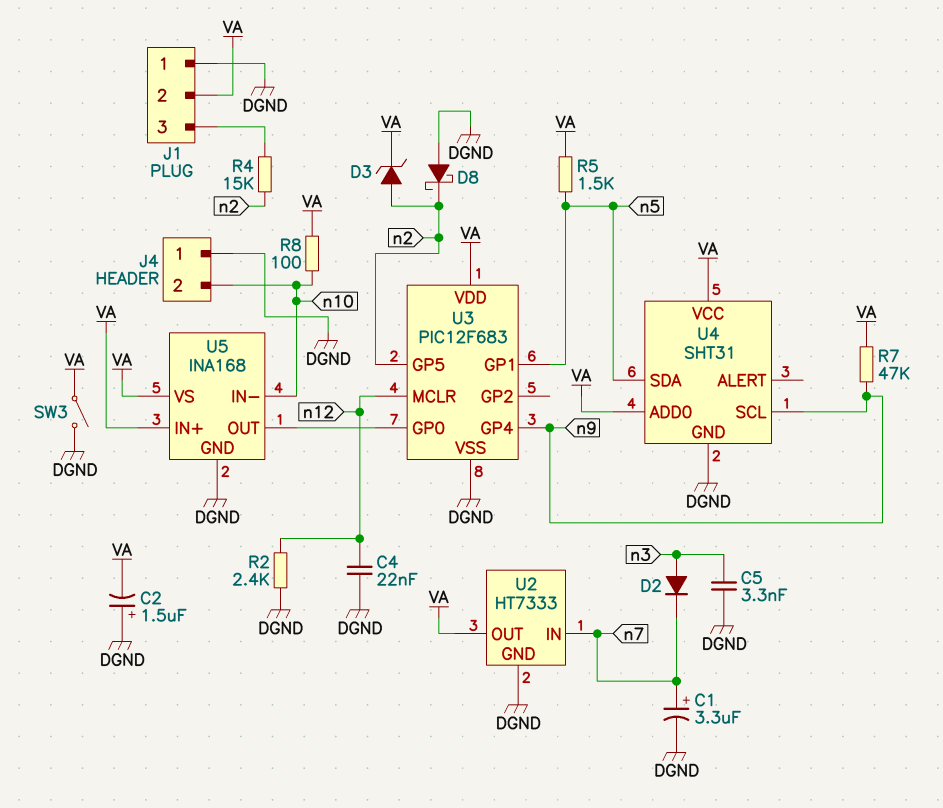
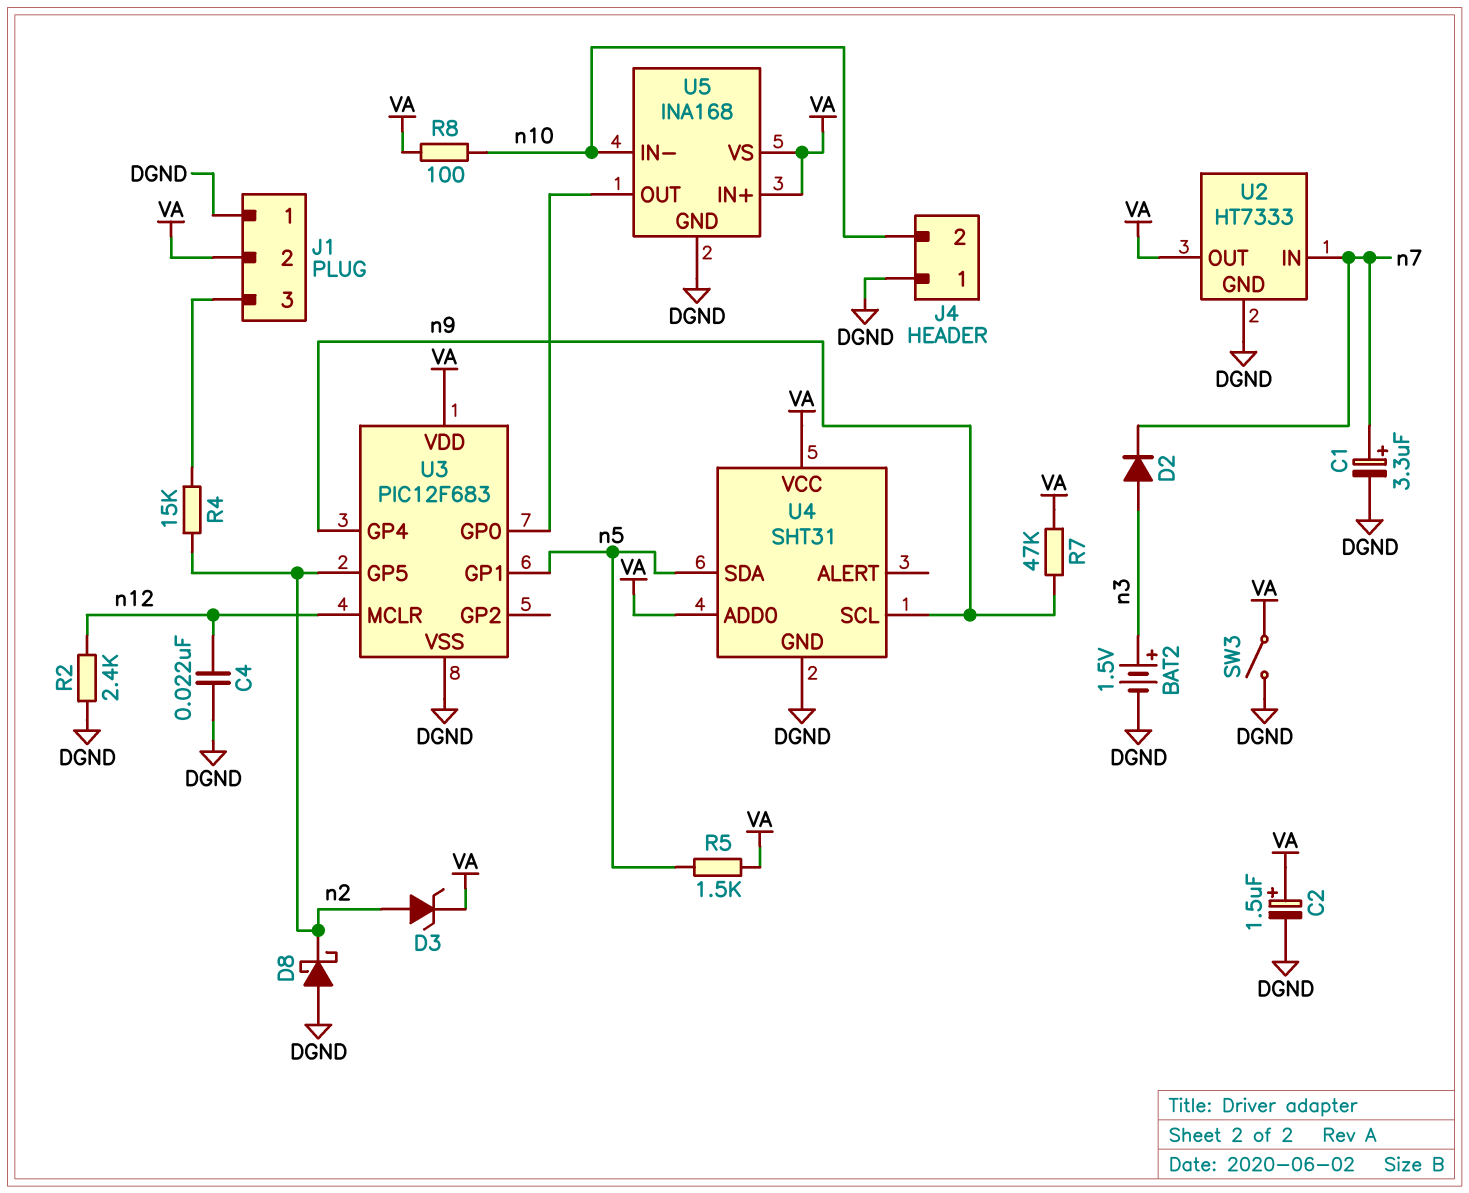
BAT2: none -> 1.5V (plus n3, minus DGND)
C2: 1.5uF (plus DGND, minus VA) -> 1.5uF (plus VA, minus DGND)
C5: 3.3nF (DGND, n3) -> none

